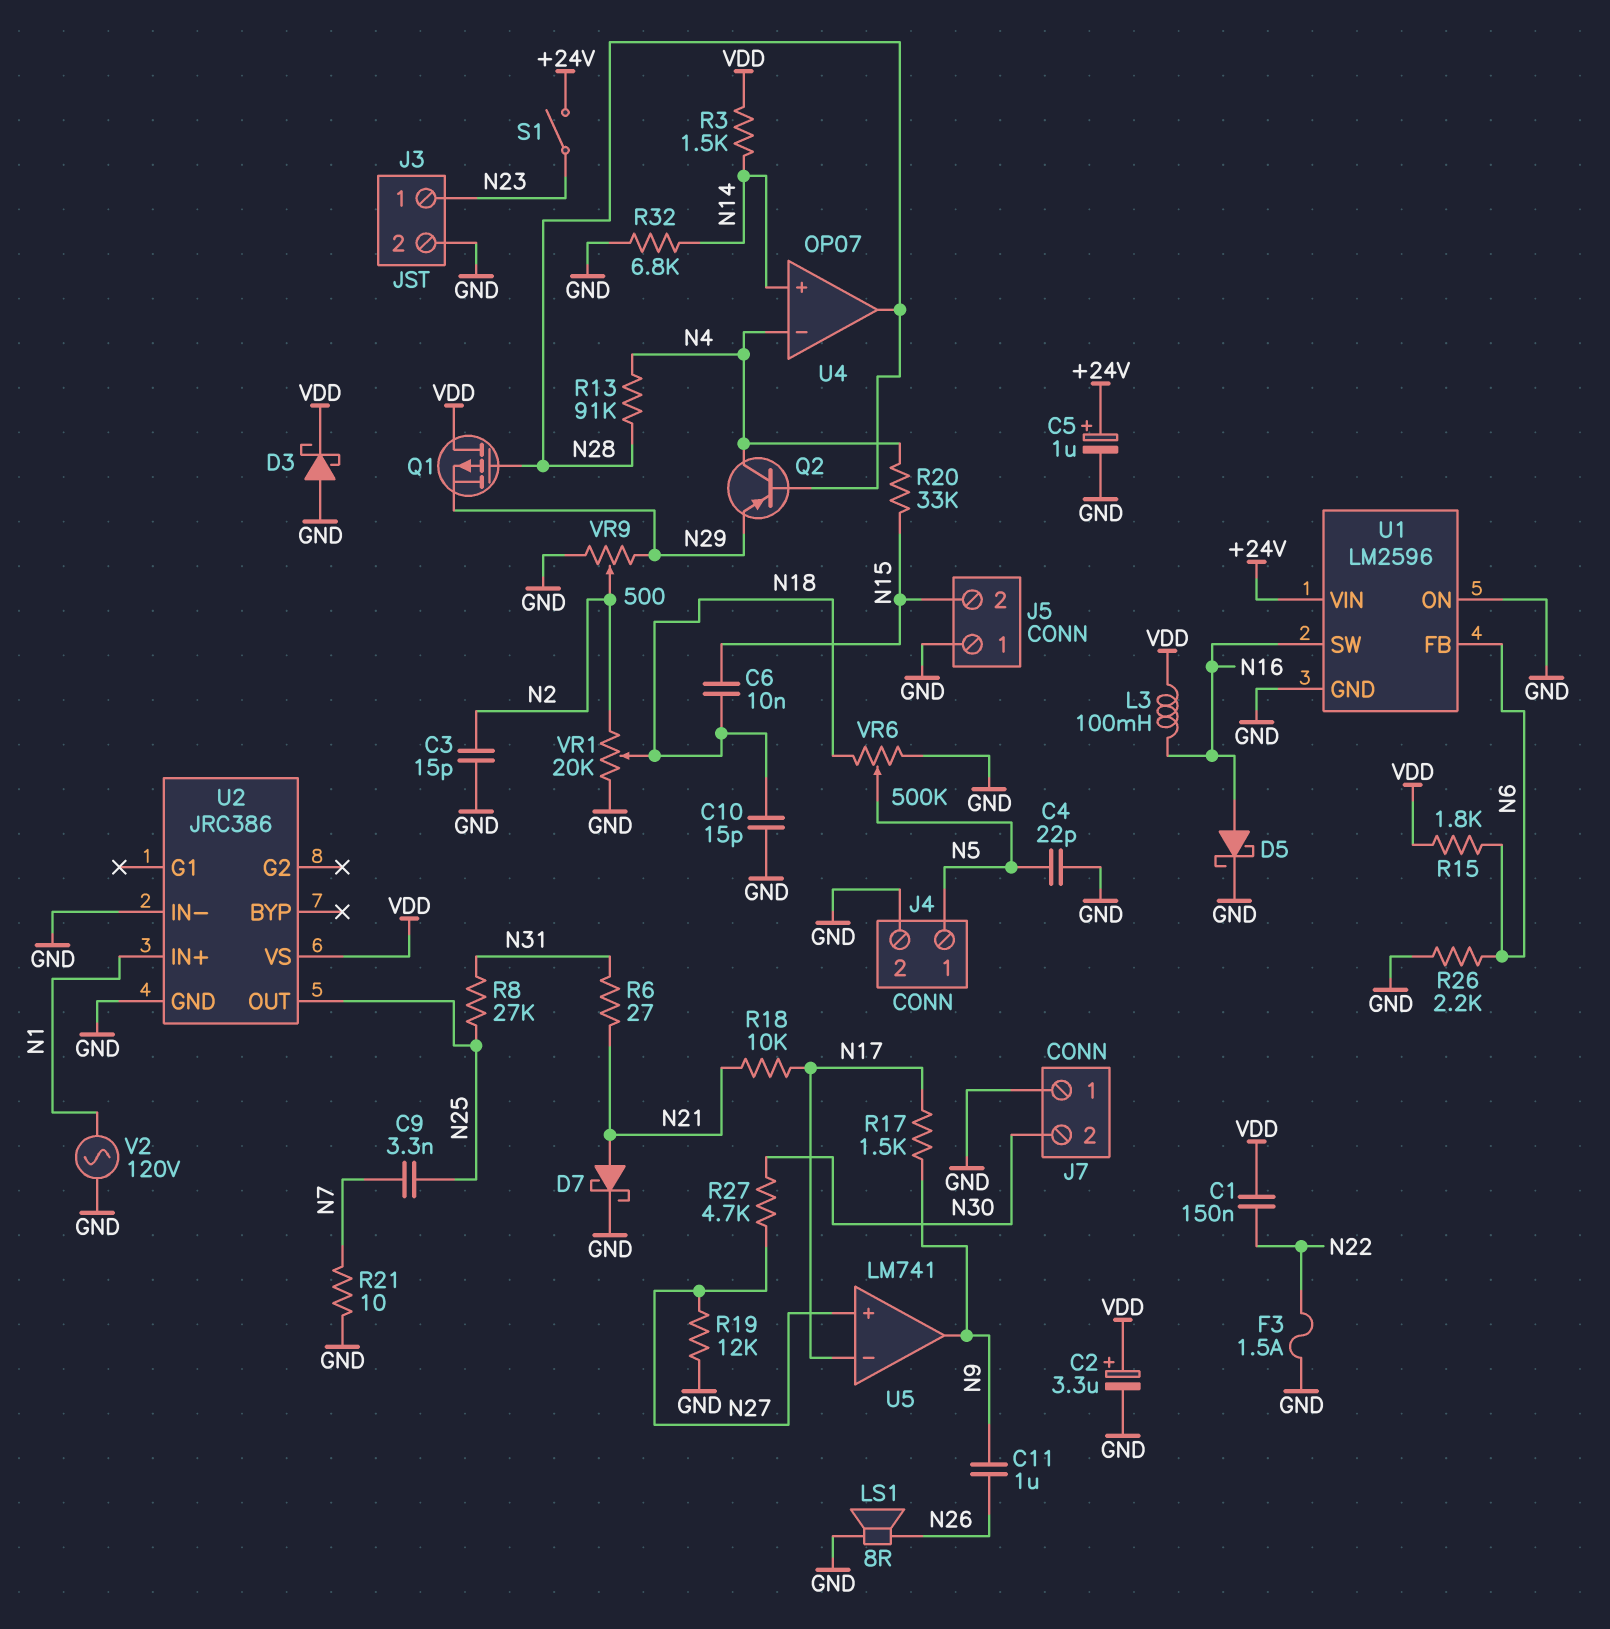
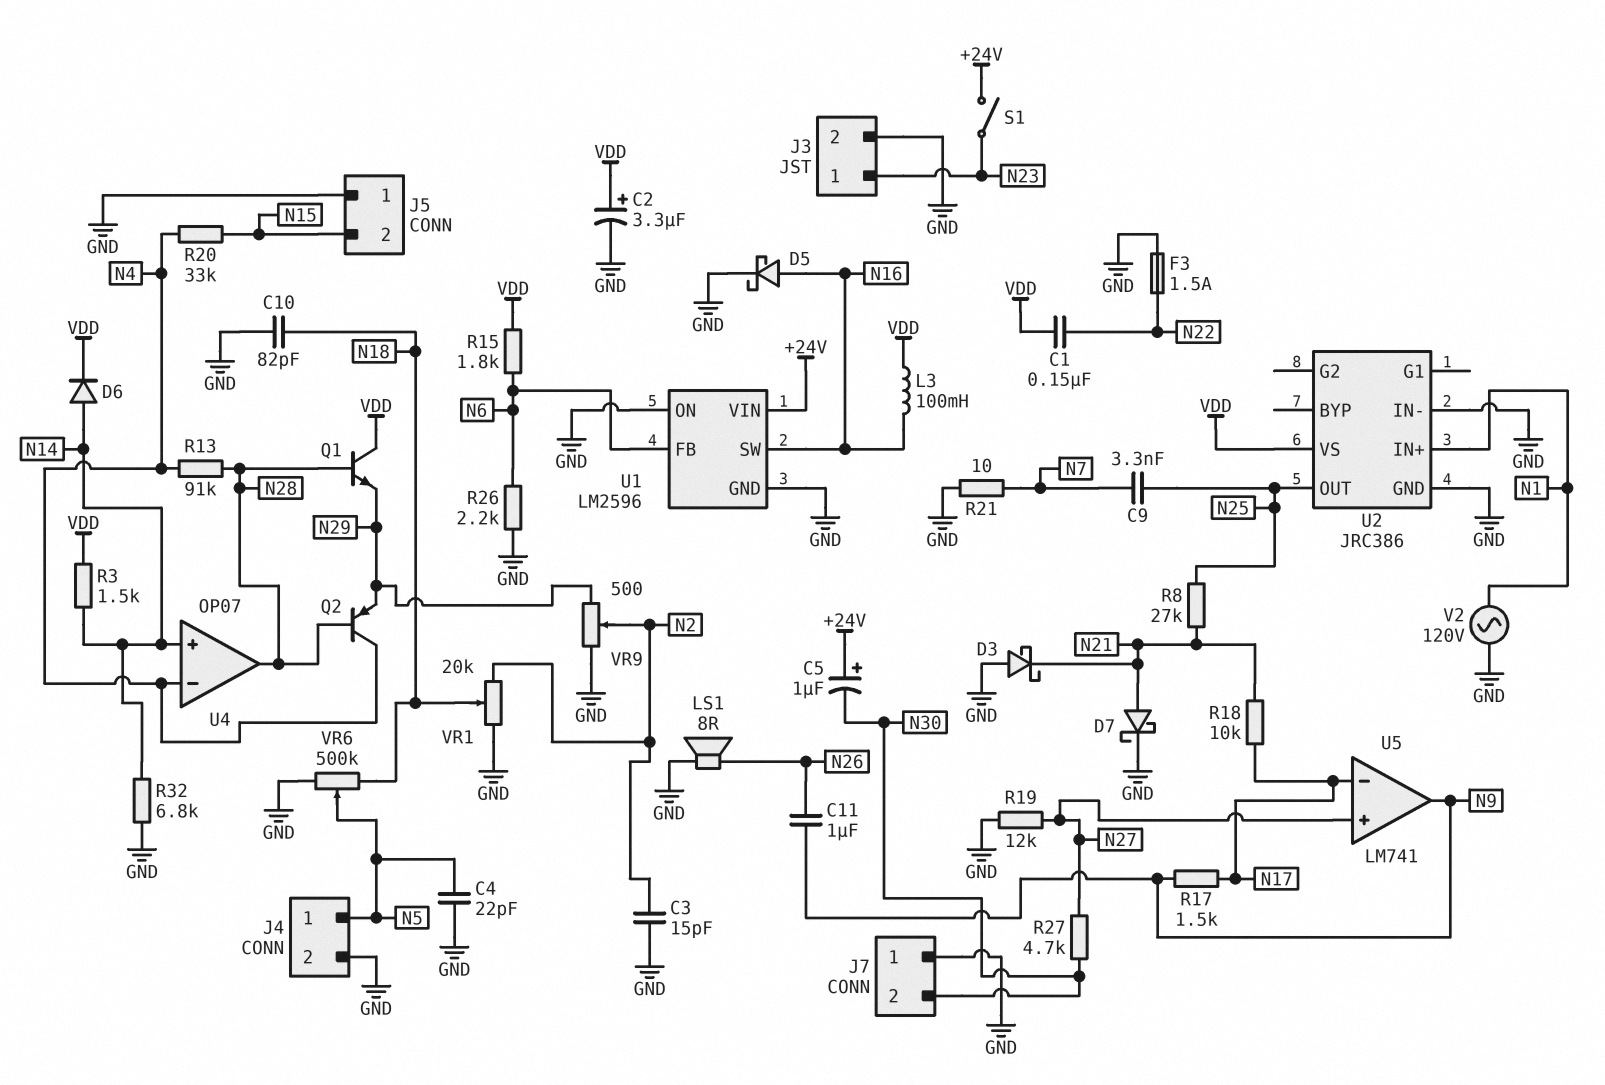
C5: 1uF (plus +24V, minus GND) -> 1uF (plus +24V, minus N30)
C6: 10nF (N15, N18) -> none
C10: 15pF (GND, N18) -> 82pF (GND, N18)
D3: schottky (A GND, K VDD) -> schottky (A GND, K N21)
D6: none -> diode (A N14, K VDD)
Q1: PMOS (G N28, D VDD, S N29) -> NPN (B N28, C VDD, E N29)
R6: 27 (N21, N31) -> none
R8: 27k (N25, N31) -> 27k (N21, N25)

